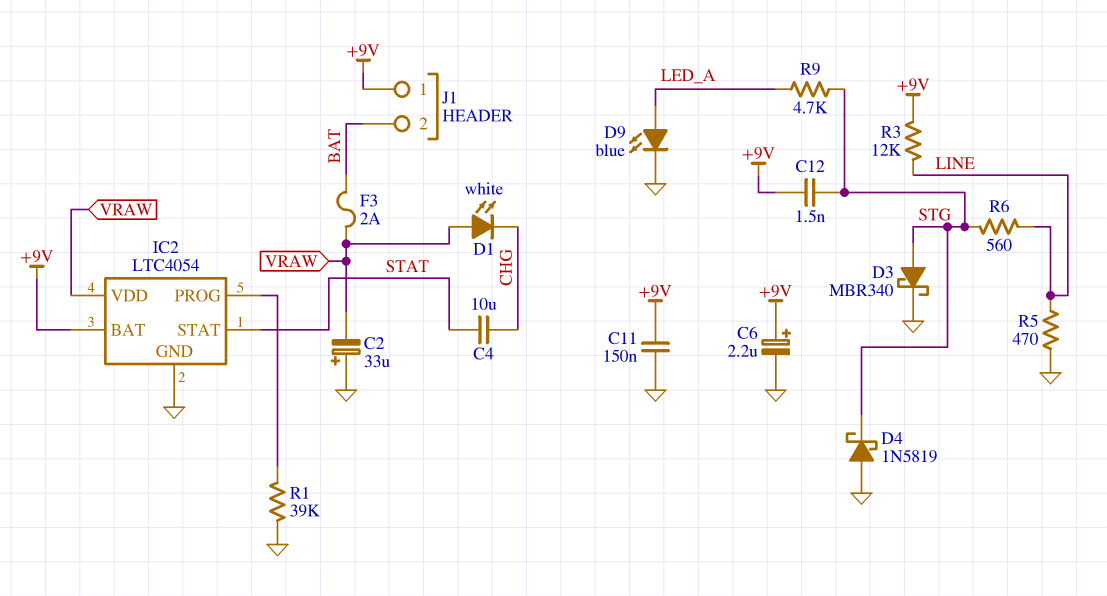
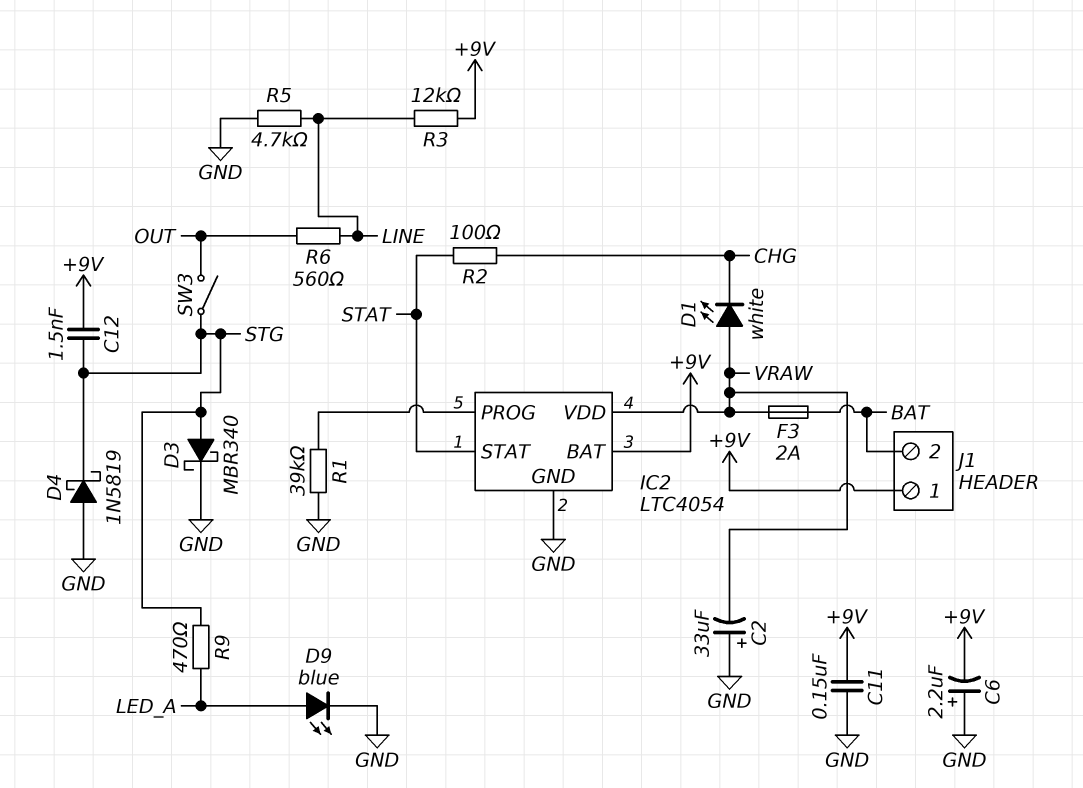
C4: 10uF (CHG, STAT) -> none
C6: 2.2uF (plus +9V, minus GND) -> 2.2uF (plus GND, minus +9V)
R2: none -> 100 (CHG, STAT)
R5: 470 (GND, LINE) -> 4.7k (GND, LINE)
R6: 560 (LINE, STG) -> 560 (LINE, OUT)
R9: 4.7k (LED_A, STG) -> 470 (LED_A, STG)
SW3: none -> switch (OUT, STG)

